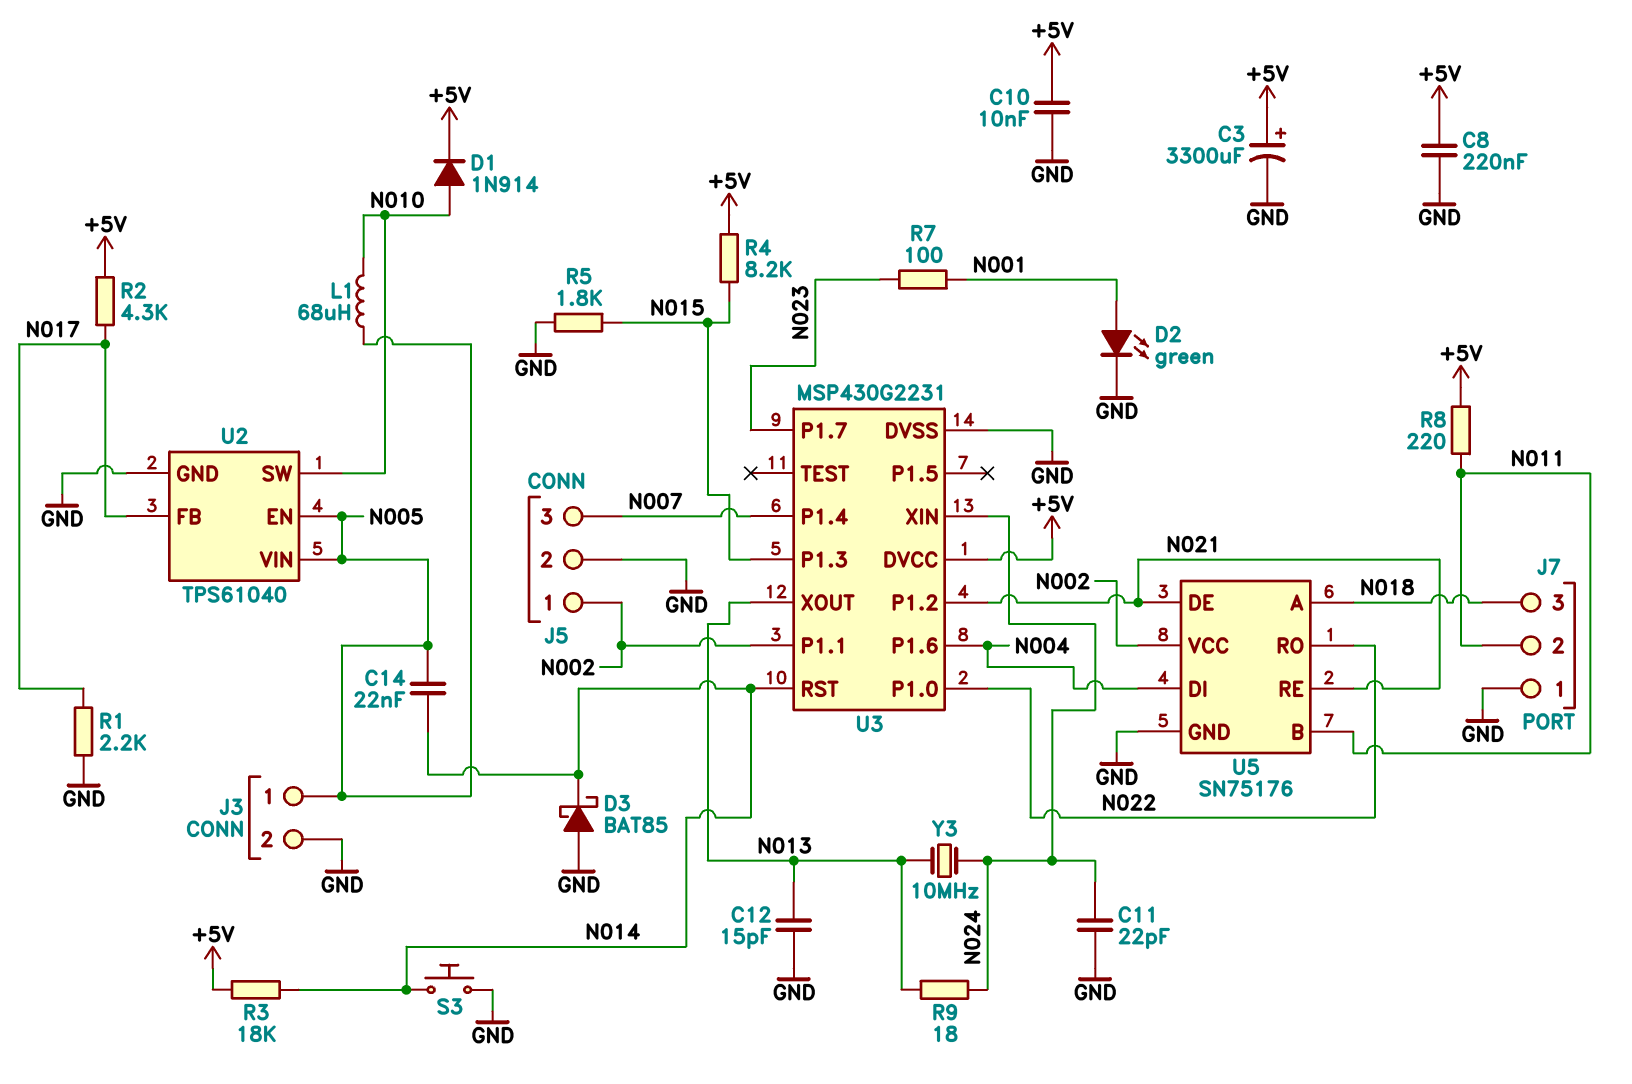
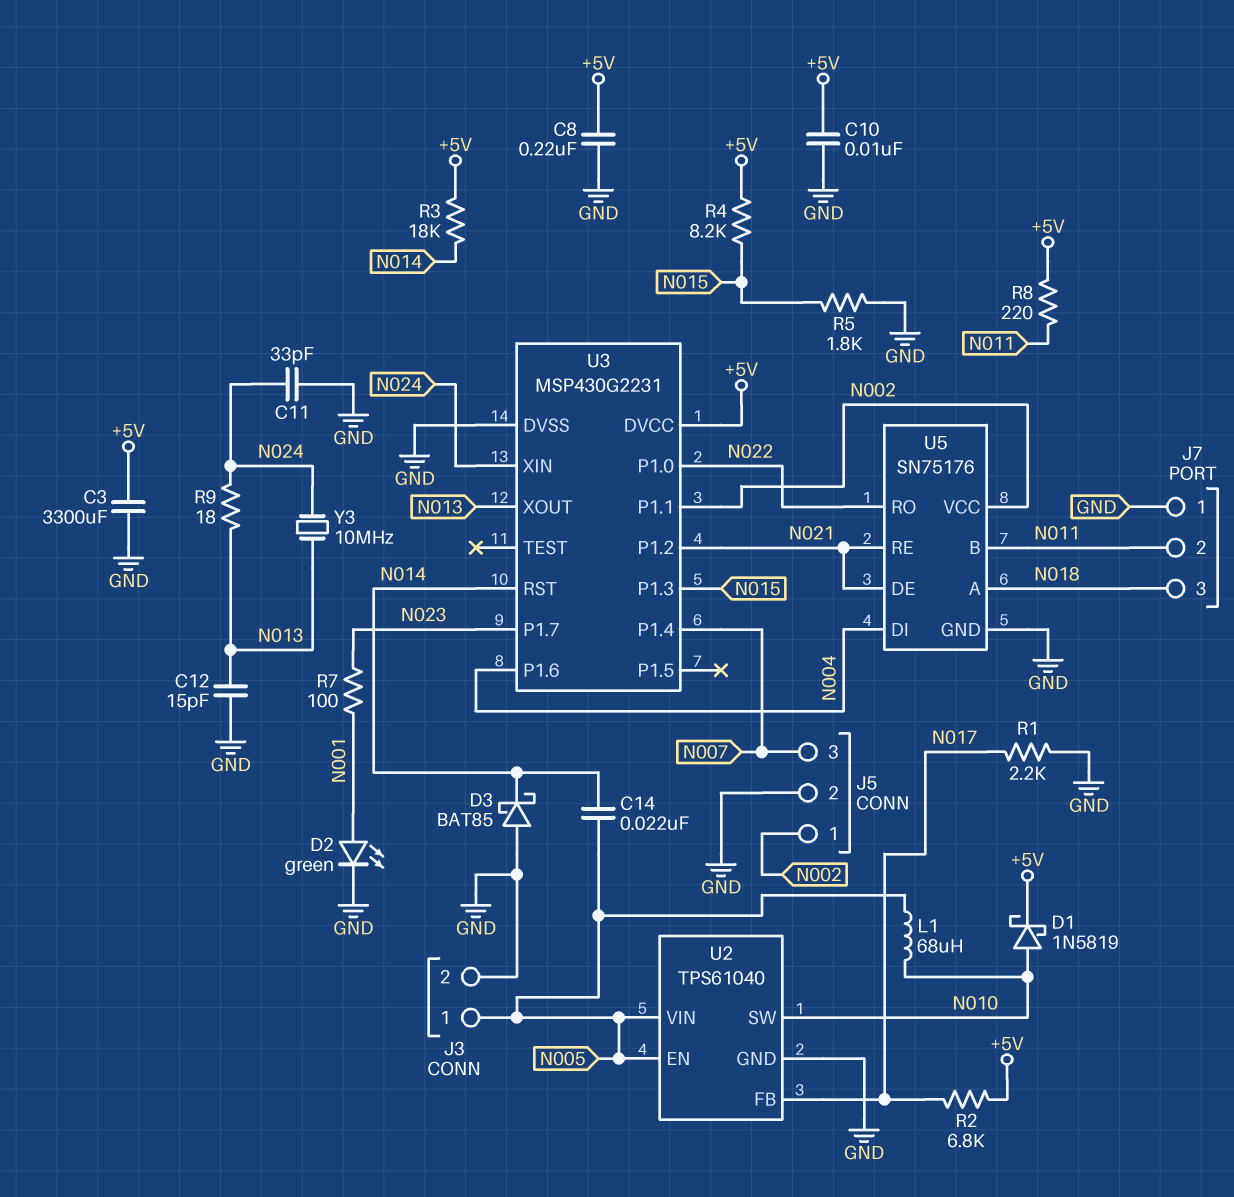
C3: 3300uF (plus +5V, minus GND) -> 3300uF (+5V, GND)
C11: 22pF (GND, N024) -> 33pF (GND, N024)
D1: diode 1N914 (A N010, K +5V) -> schottky 1N5819 (A N010, K +5V)
R2: 4.3k (+5V, N017) -> 6.8k (+5V, N017)
S3: button (GND, N014) -> none

